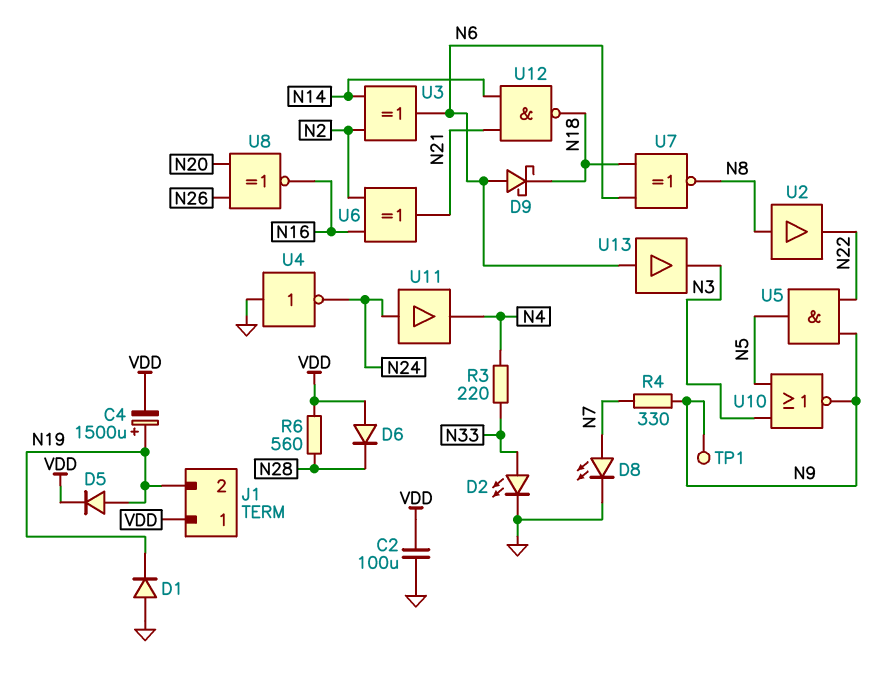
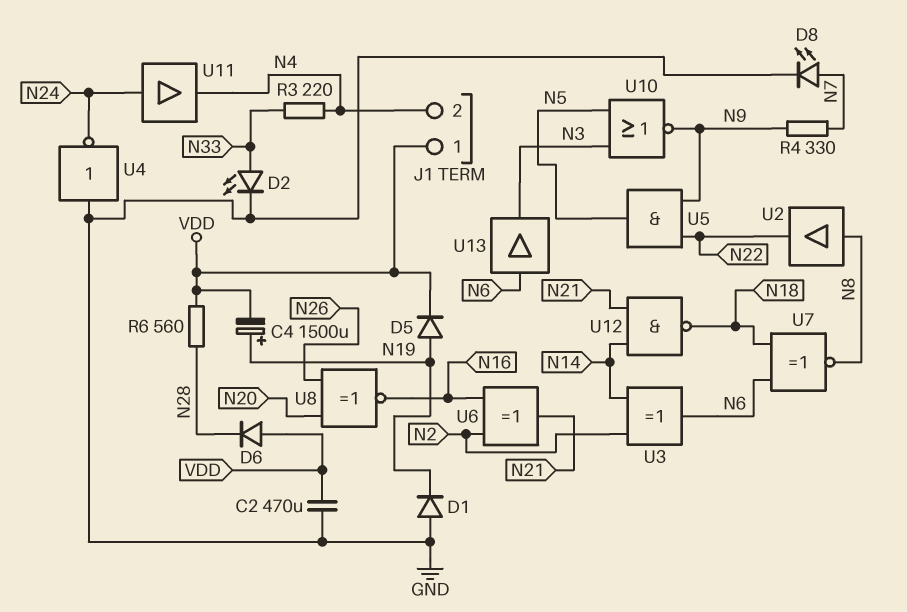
C2: 100uF (GND, VDD) -> 470uF (GND, VDD)
D9: schottky (A N6, K N18) -> none
J1 pin 2: N19 -> N4
TP1: test point (N9) -> none

